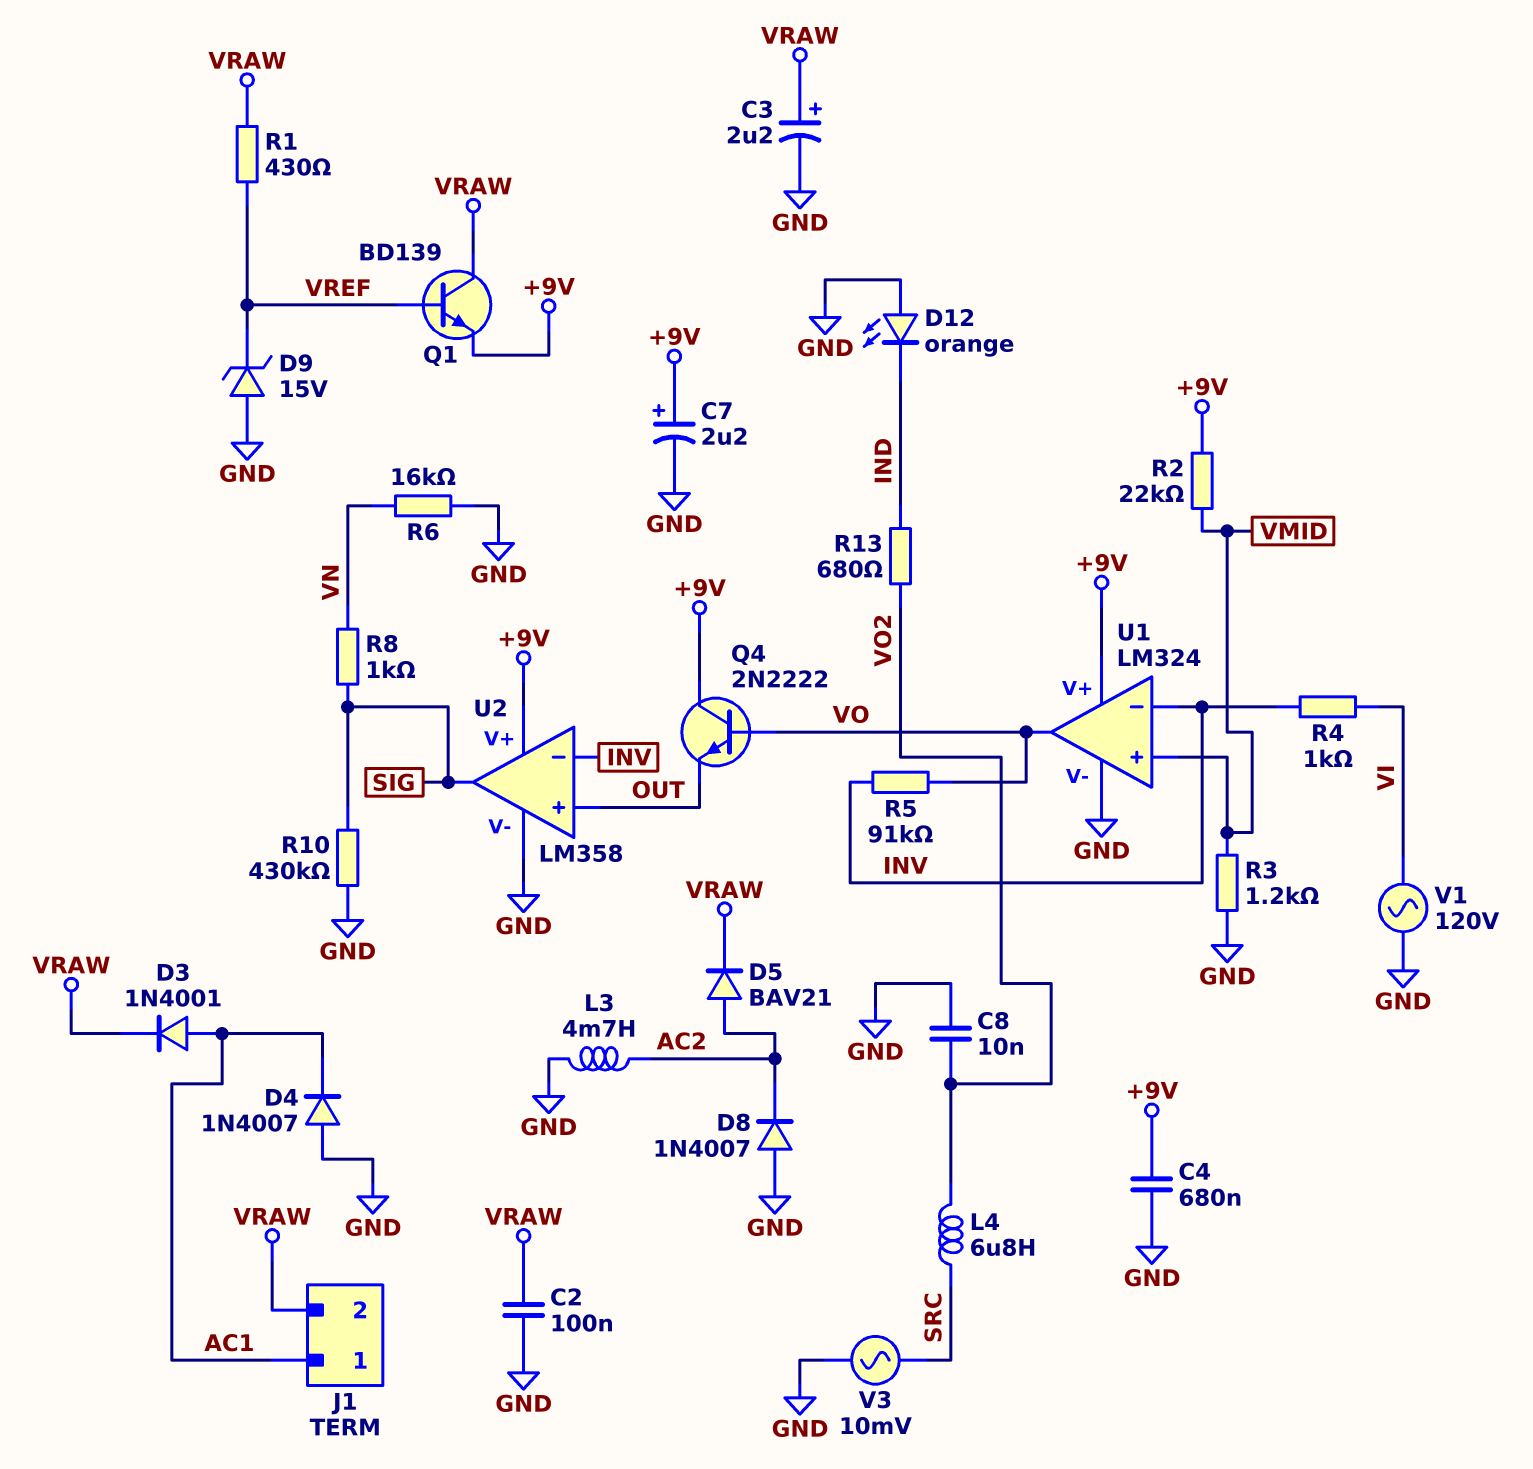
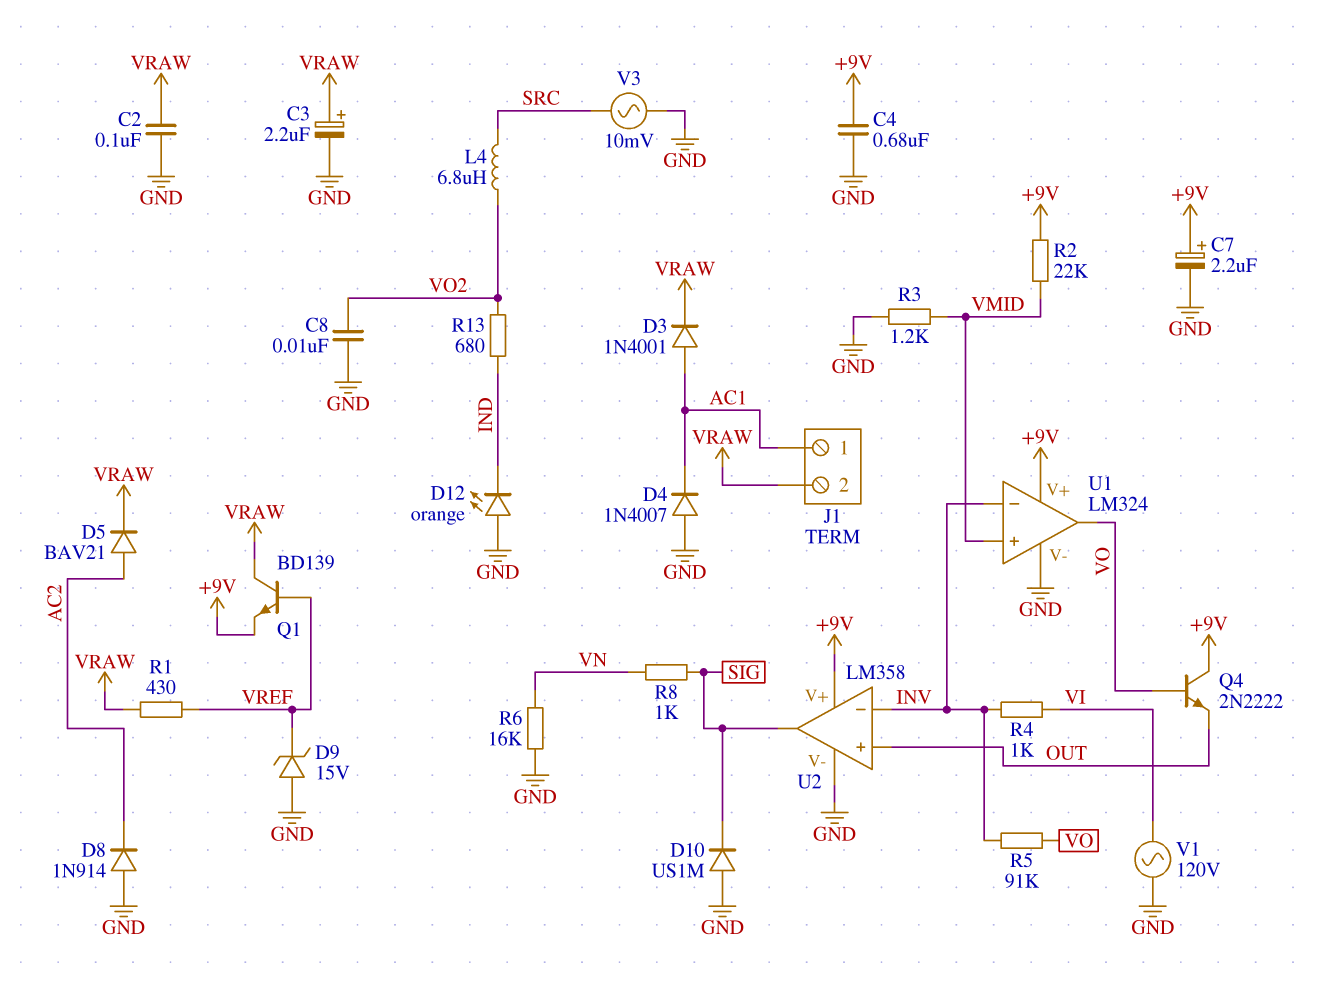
D8: diode 1N4007 (A GND, K AC2) -> diode 1N914 (A GND, K AC2)
D10: none -> diode US1M (A GND, K SIG)
L3: 4.7mH (AC2, GND) -> none
R10: 430k (GND, SIG) -> none

